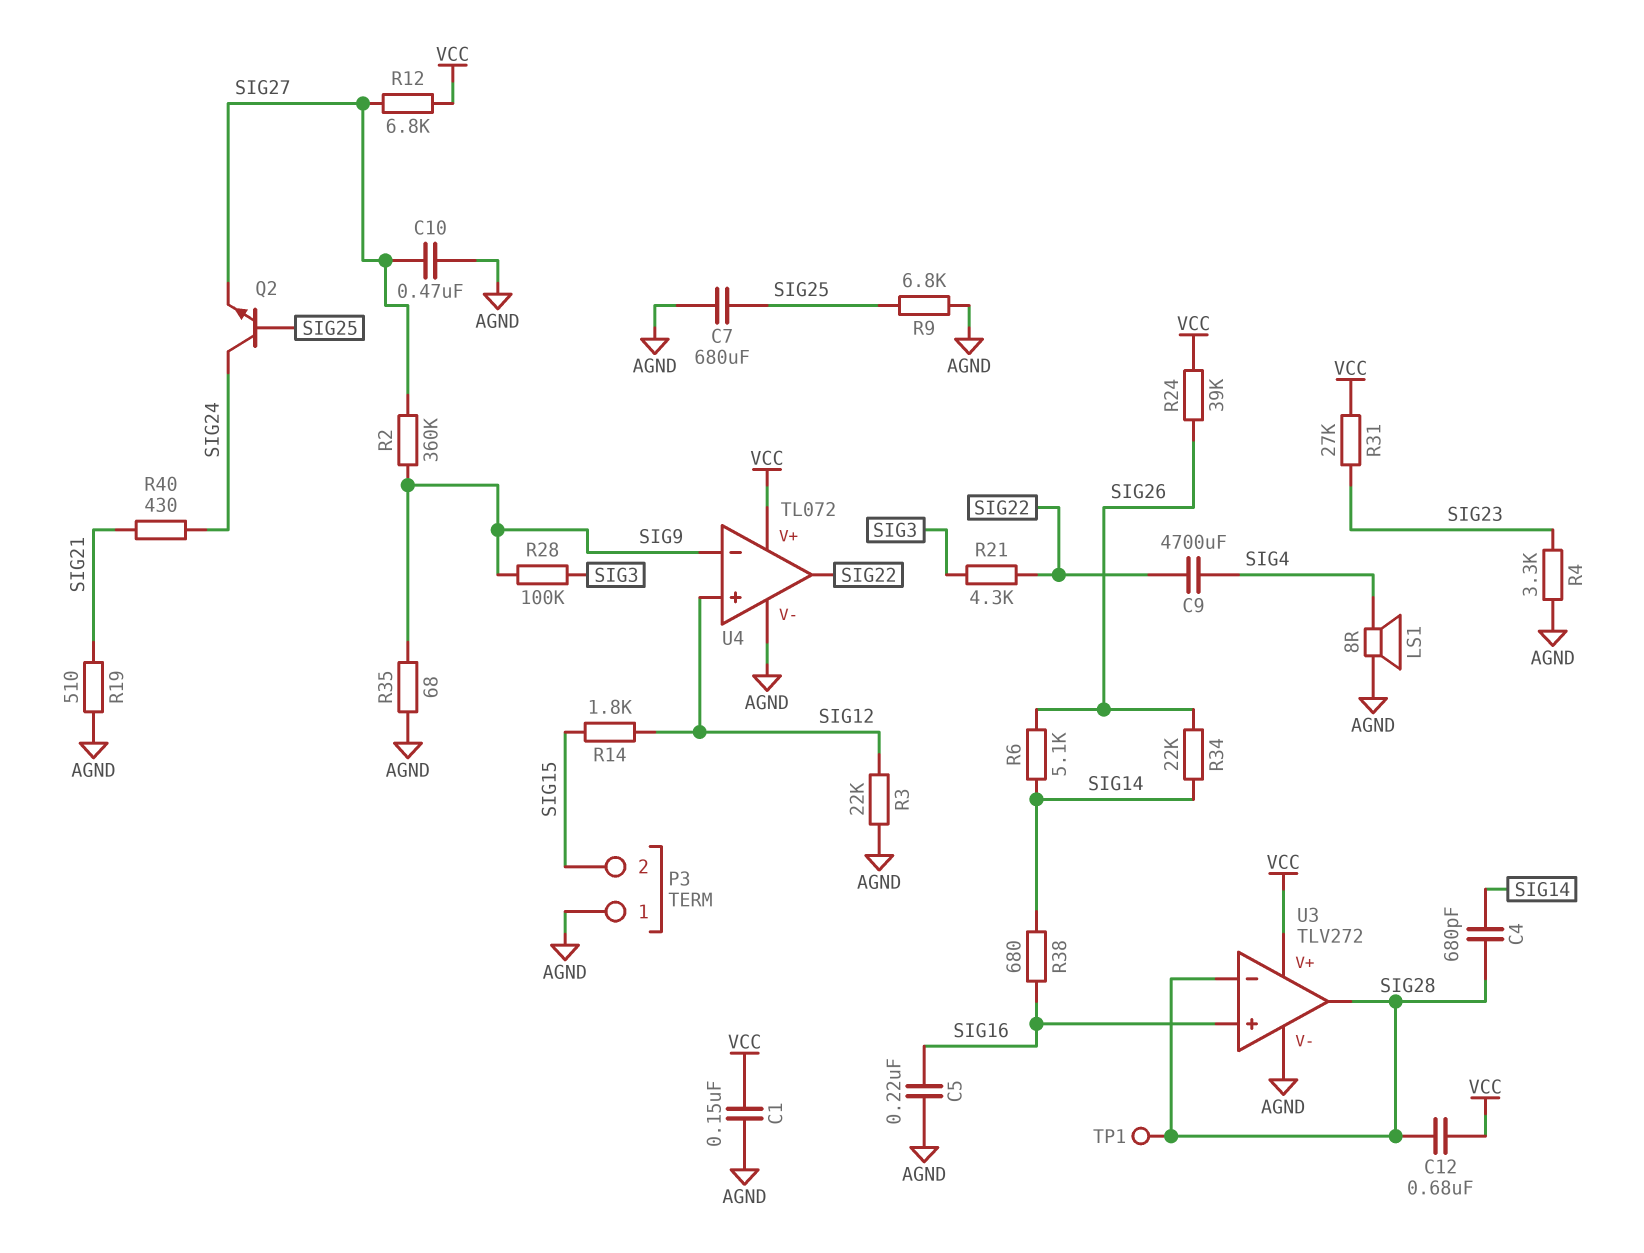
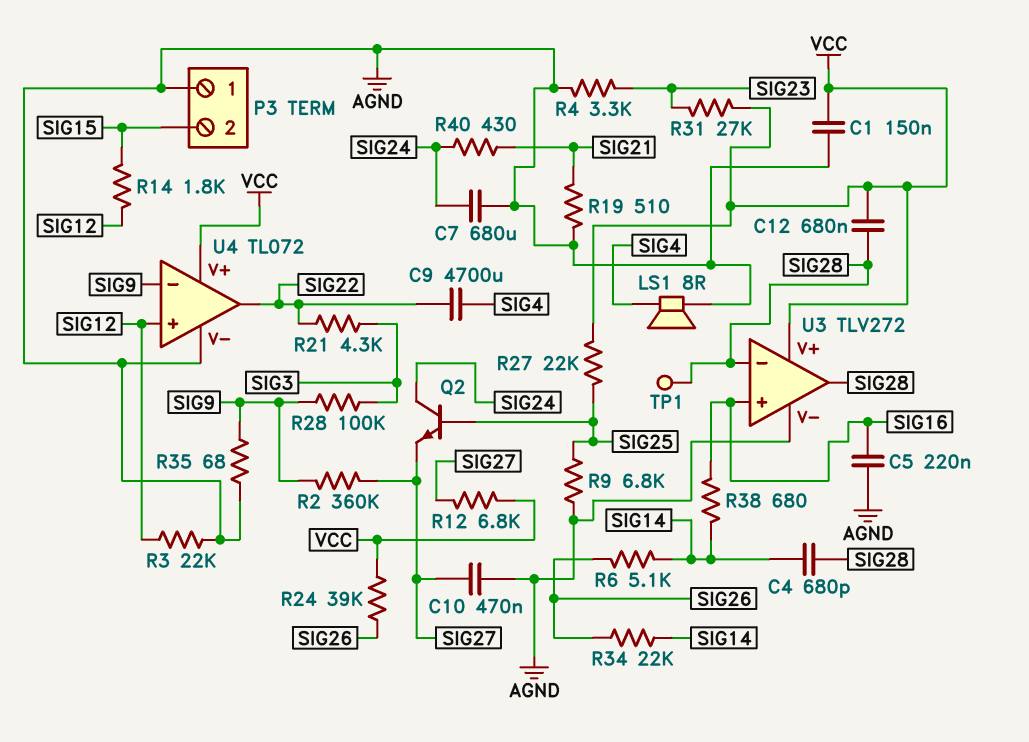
C7: 680uF (AGND, SIG25) -> 680uF (AGND, SIG24)
R27: none -> 22k (SIG25, VCC)

